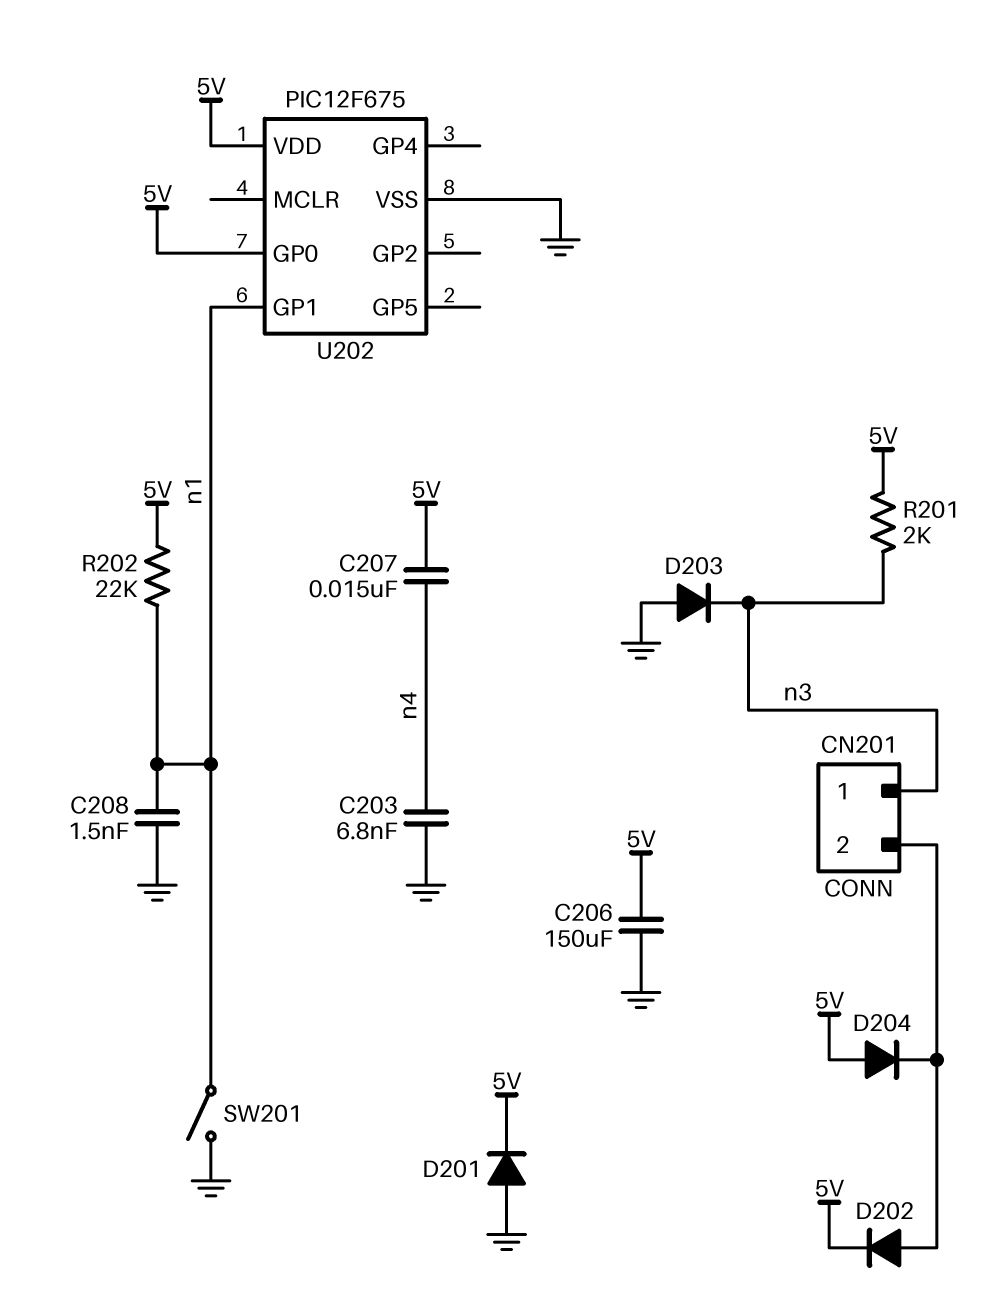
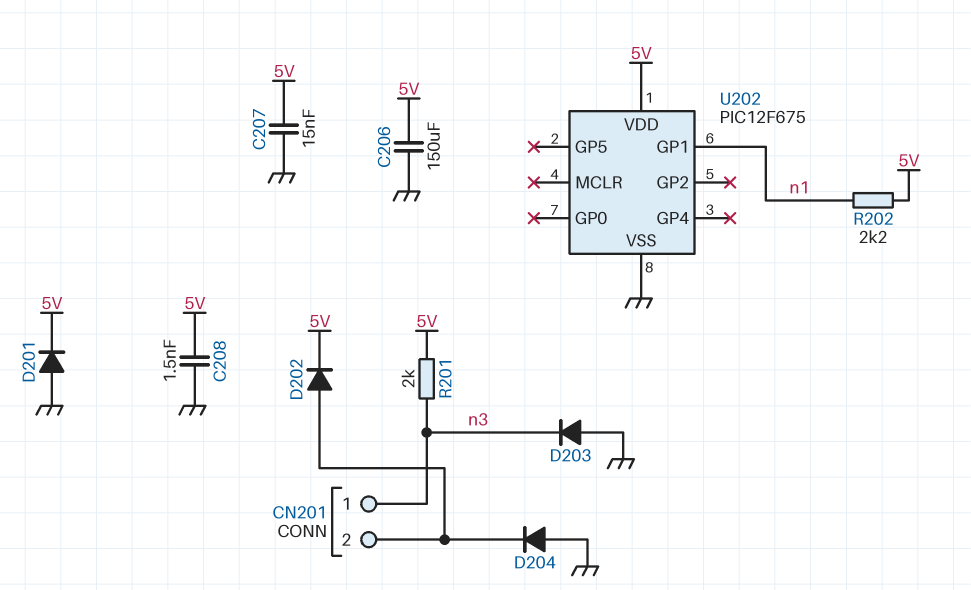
C203: 6.8nF (GND, n4) -> none
C207: 15nF (5V, n4) -> 15nF (5V, GND)
C208: 1.5nF (GND, n1) -> 1.5nF (5V, GND)
D204: diode (A 5V, K CN201/2) -> diode (A GND, K CN201/2)
R202: 22k (5V, n1) -> 2.2k (5V, n1)
SW201: switch (GND, n1) -> none
U202 pin GP0: 5V -> none

